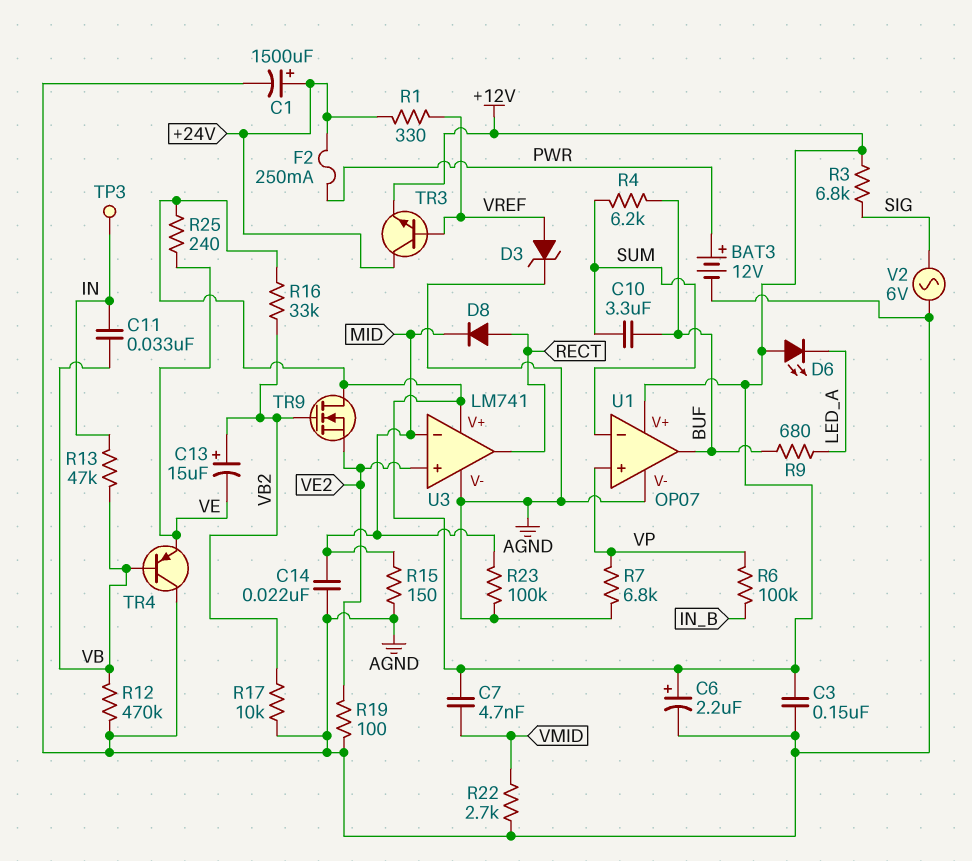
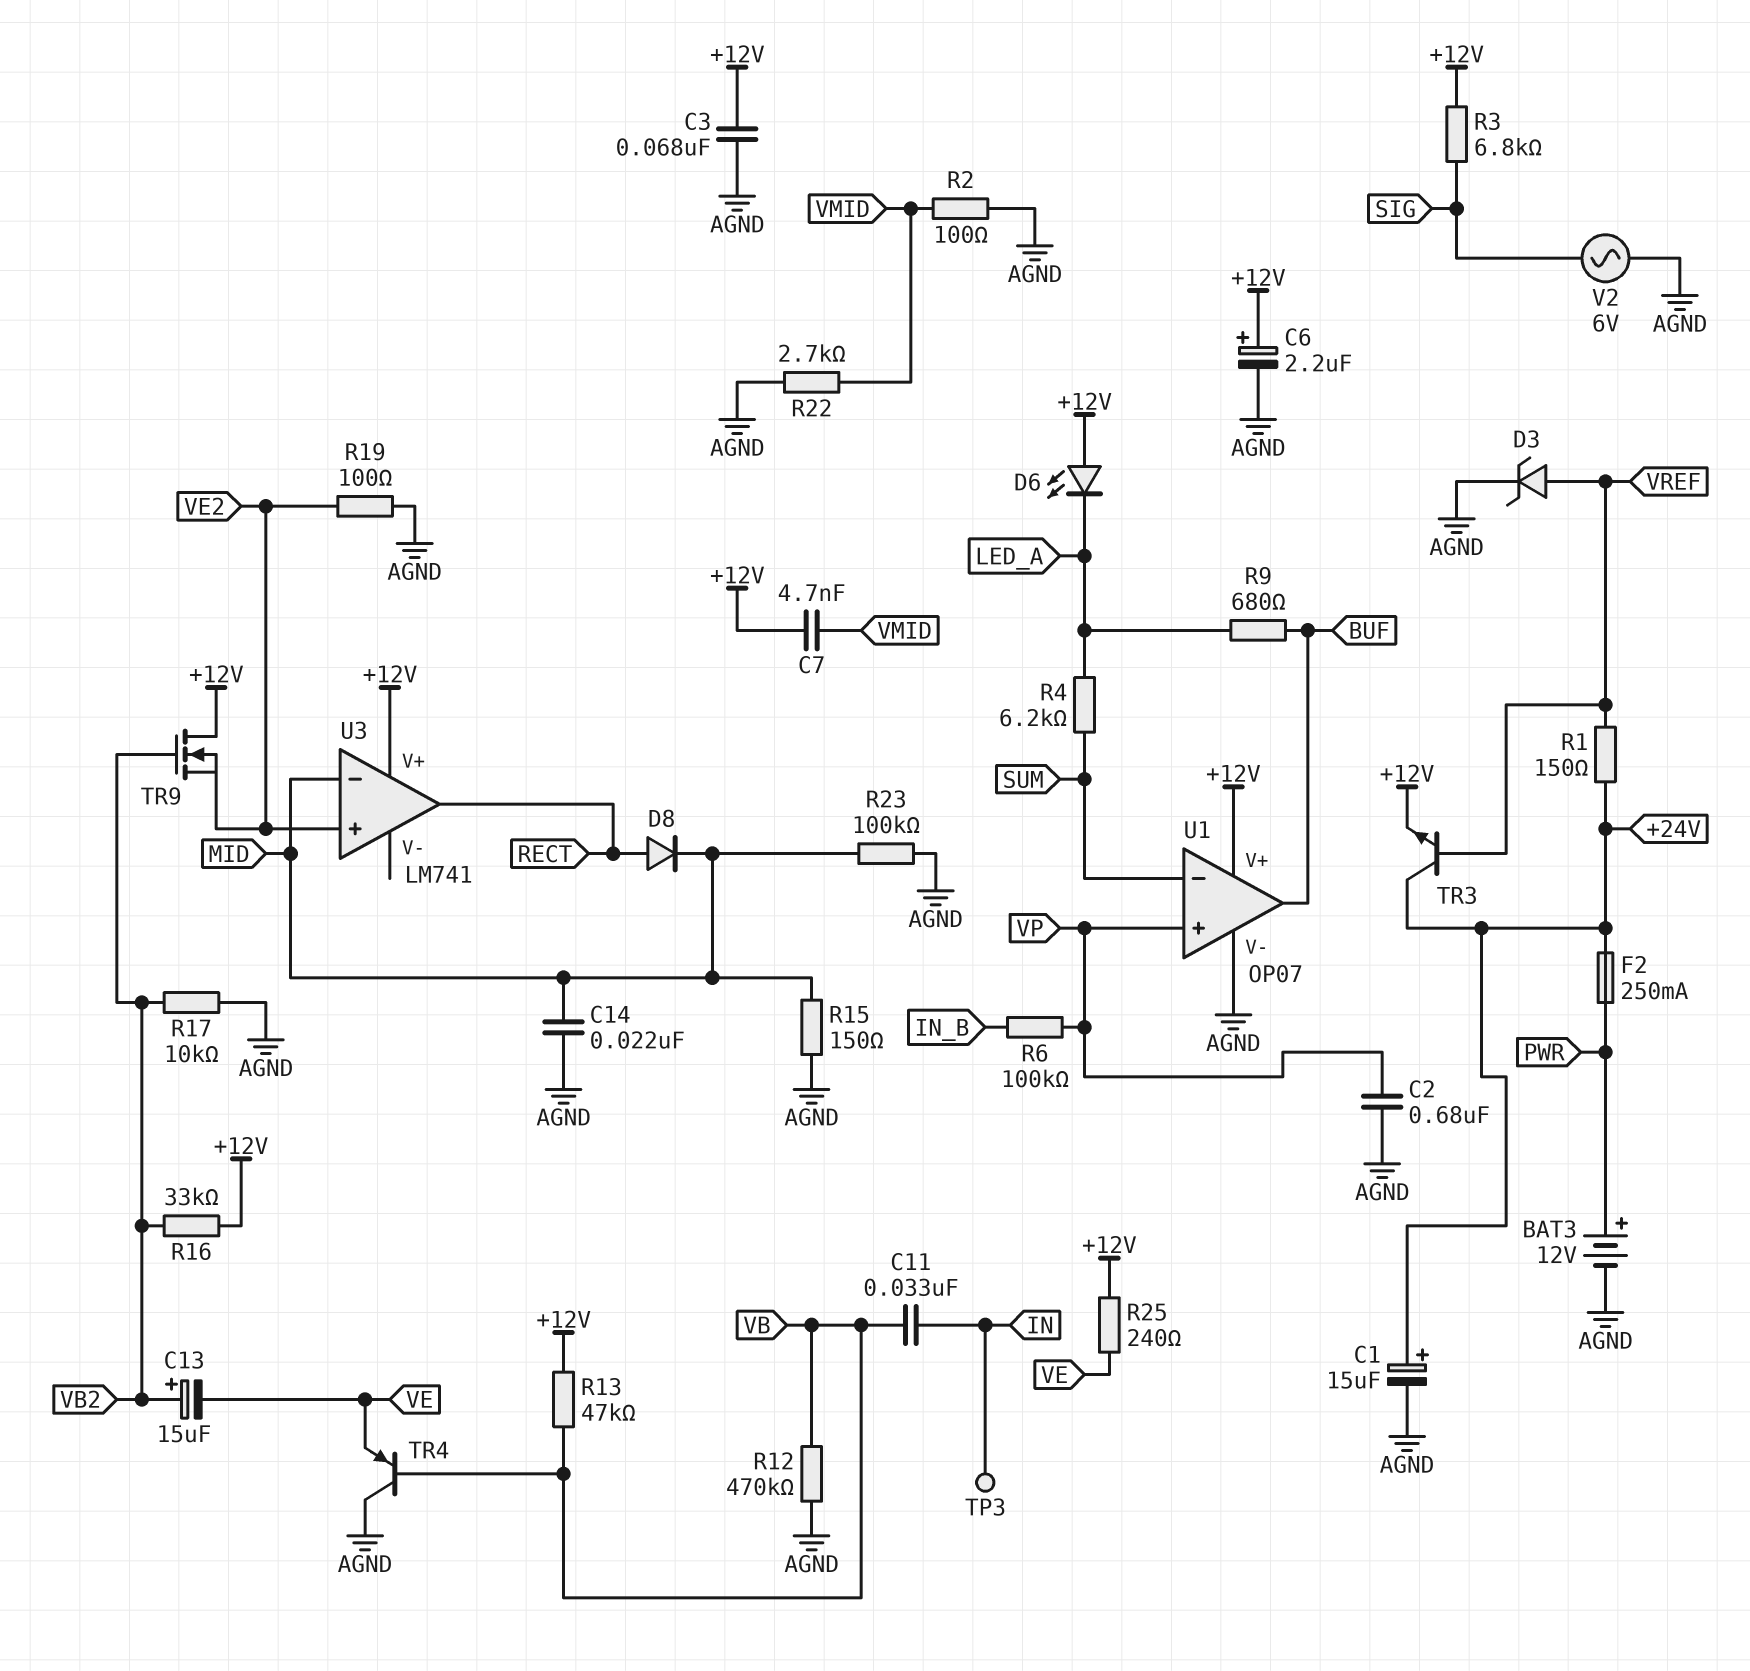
C1: 1500uF (plus +24V, minus AGND) -> 15uF (plus +24V, minus AGND)
C2: none -> 680nF (AGND, VP)
C3: 150nF (+12V, AGND) -> 68nF (+12V, AGND)
C10: 3.3uF (BUF, SUM) -> none
R1: 330 (+24V, VREF) -> 150 (+24V, VREF)
R2: none -> 100 (AGND, VMID)
R4: 6.2k (BUF, SUM) -> 6.2k (LED_A, SUM)
R7: 6.8k (AGND, VP) -> none
R13: 47k (IN, VB) -> 47k (+12V, VB)
U3 pin V-: AGND -> none

